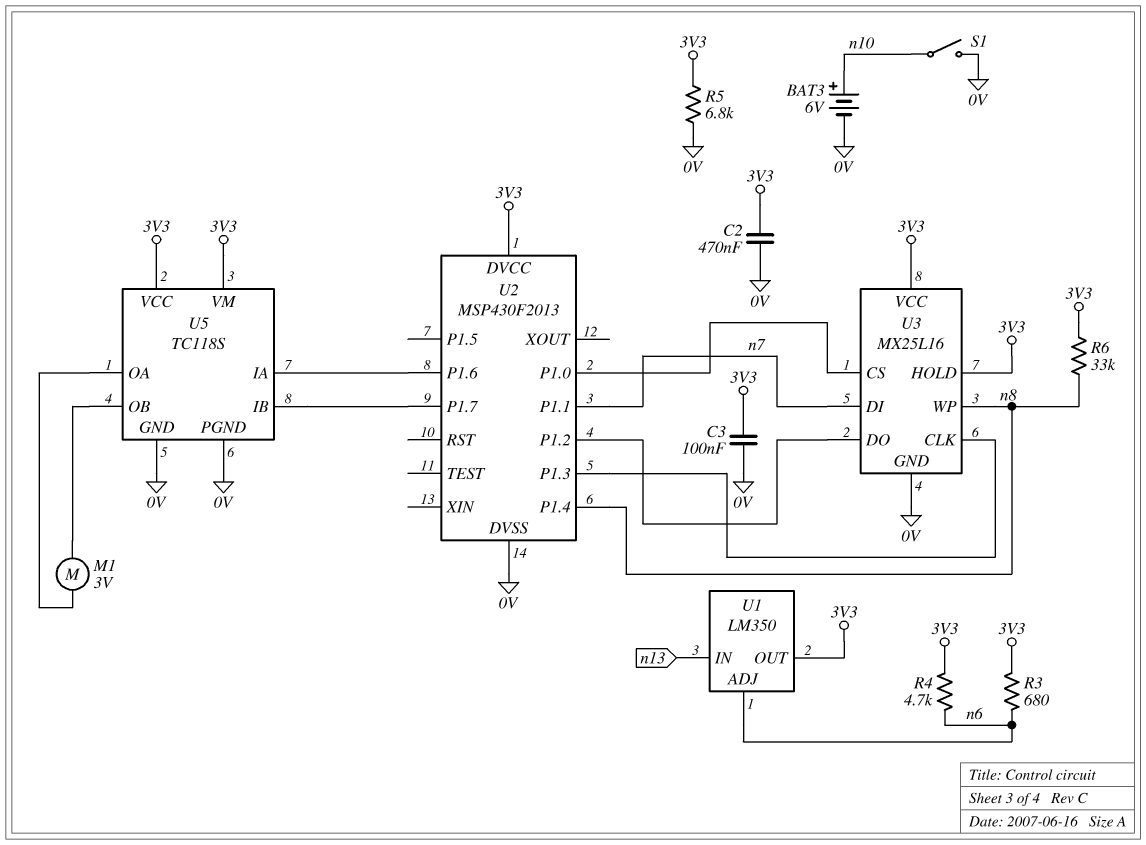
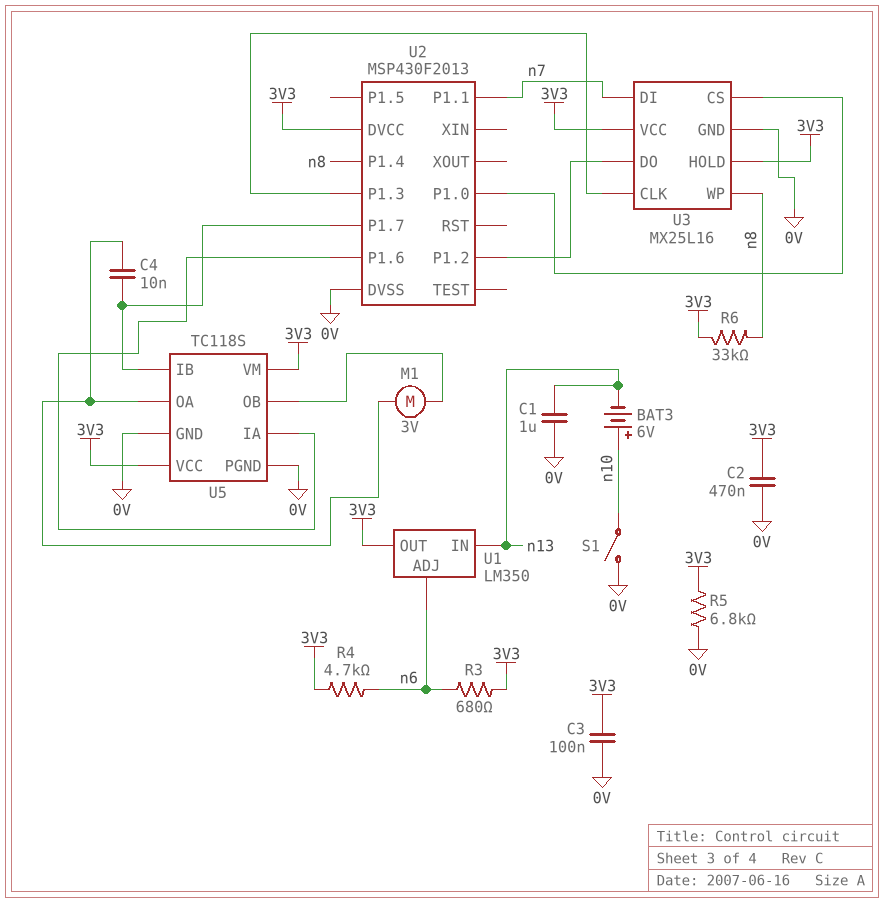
BAT3: 6V (plus n10, minus 0V) -> 6V (plus n10, minus n13)
C1: none -> 1uF (0V, n13)
C4: none -> 10nF (U2/P1.7, U5/OA)

